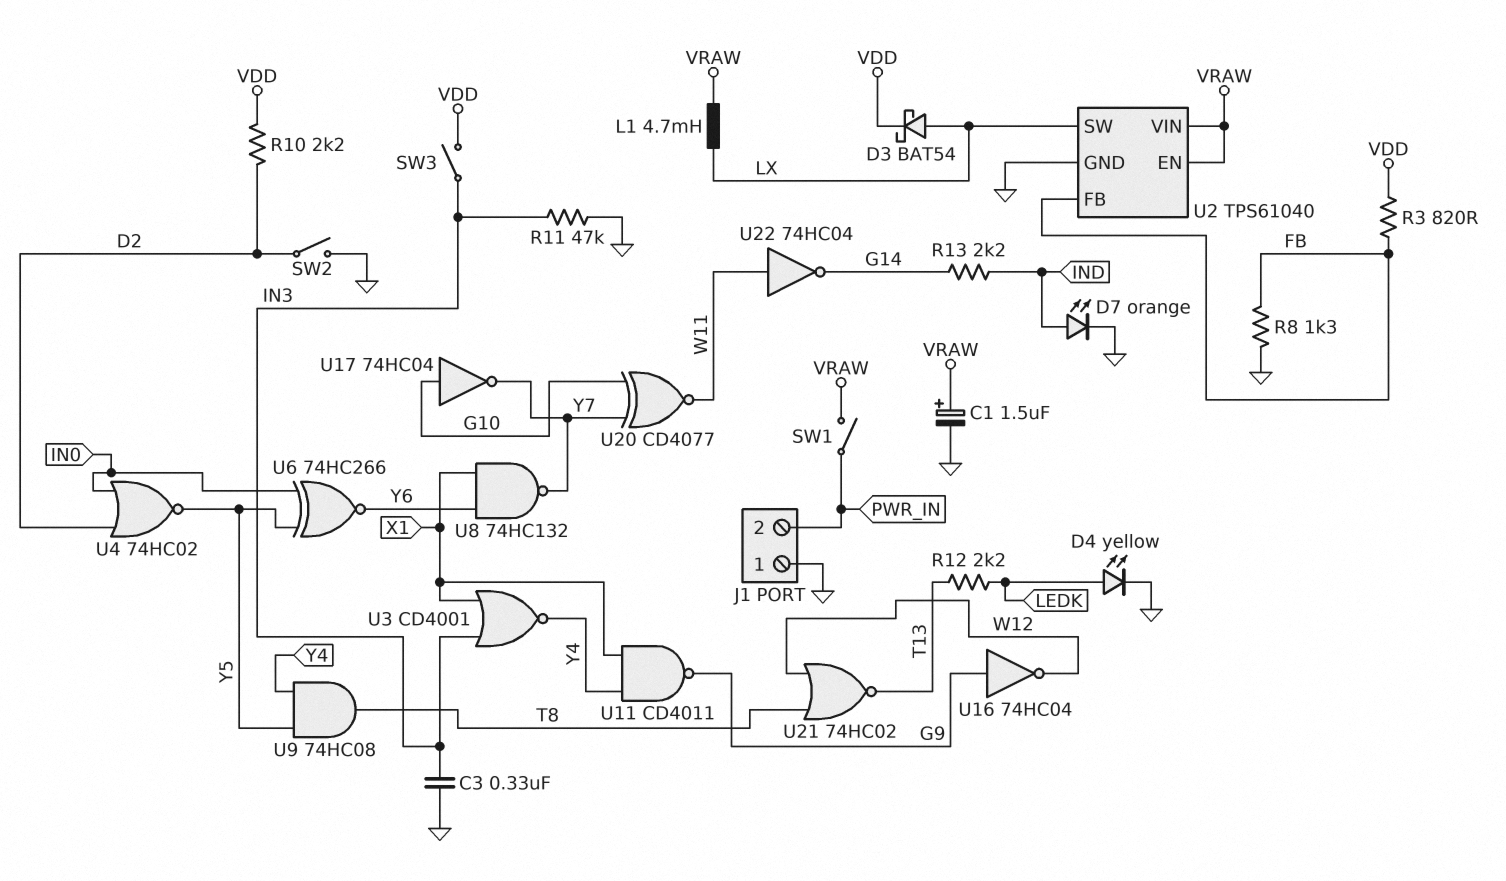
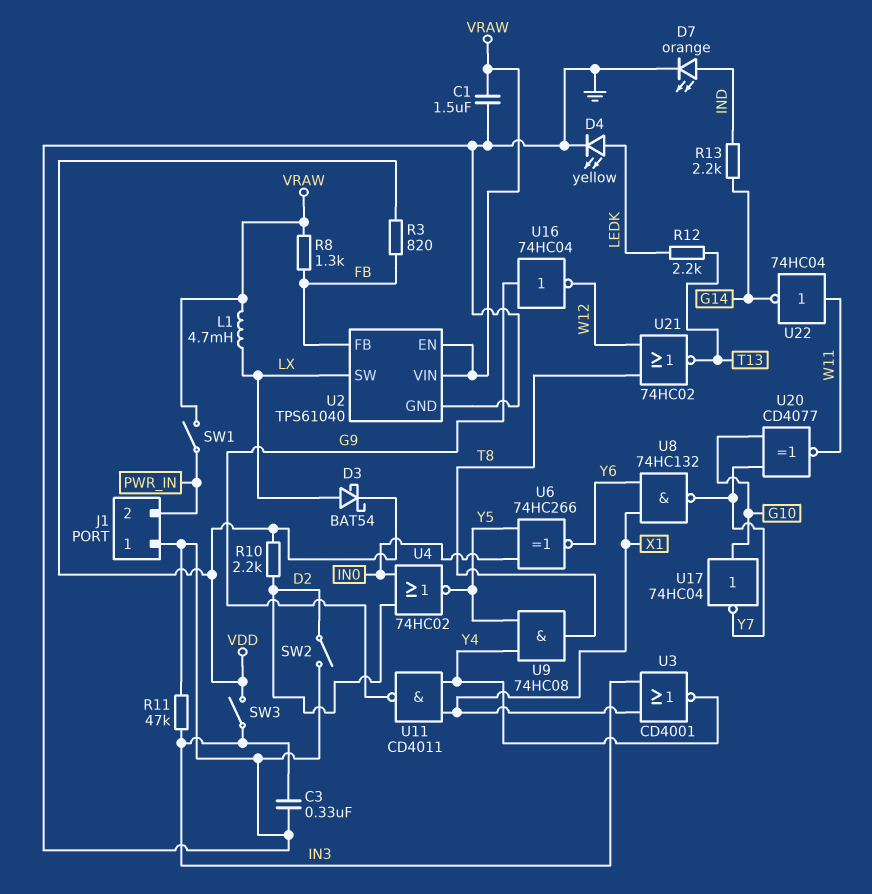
C1: 1.5uF (plus VRAW, minus GND) -> 1.5uF (GND, VRAW)
R8: 1.3k (FB, GND) -> 1.3k (FB, VRAW)

